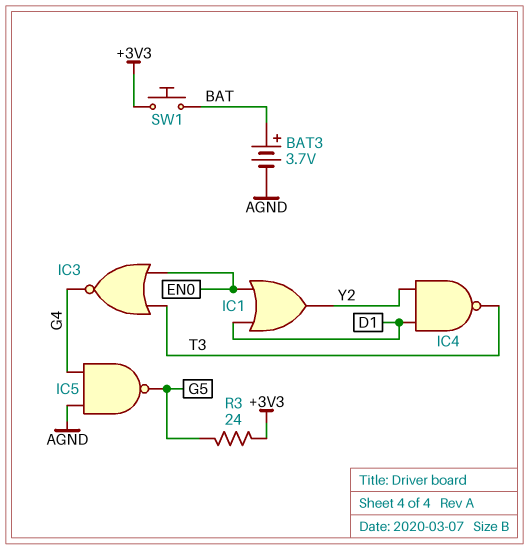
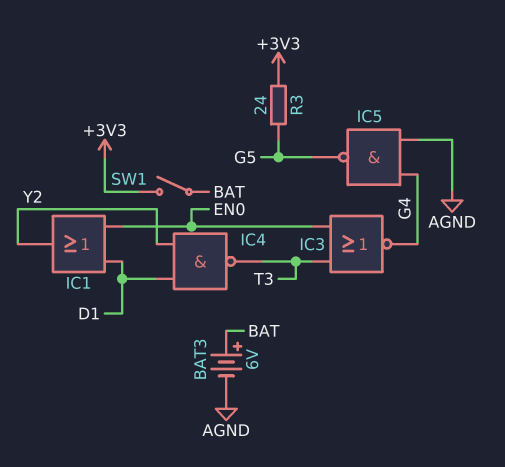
BAT3: 3.7V (plus BAT, minus AGND) -> 6V (plus BAT, minus AGND)
SW1: button (+3V3, BAT) -> switch (+3V3, BAT)

